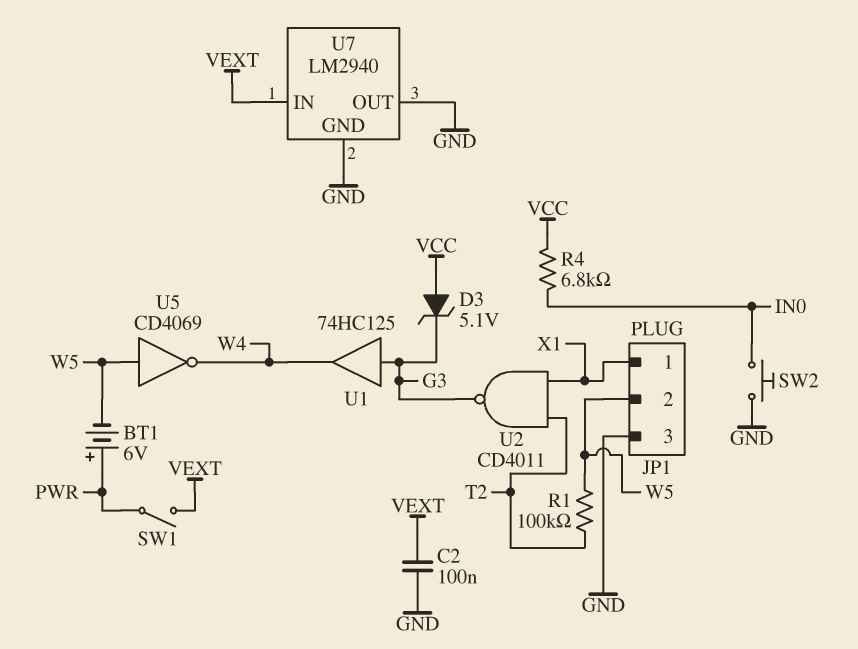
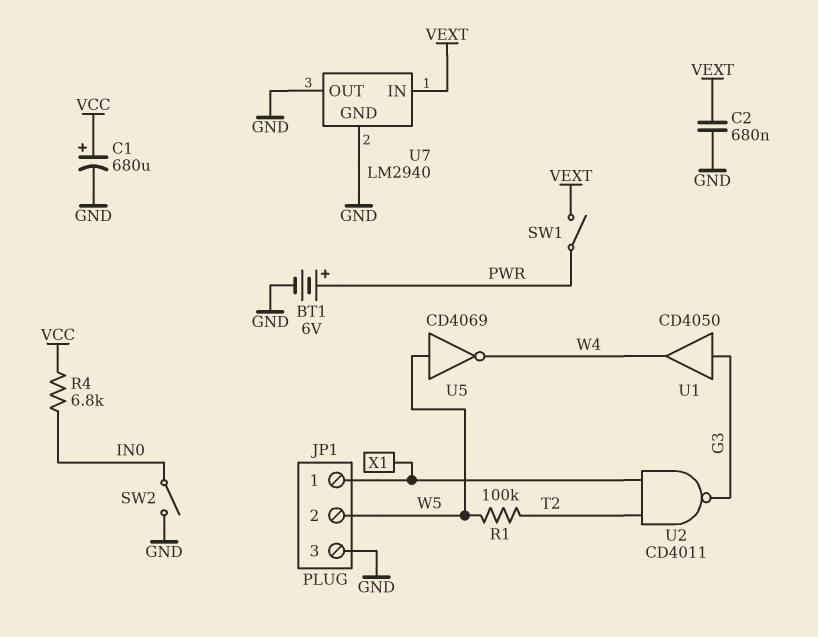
BT1: 6V (plus PWR, minus W5) -> 6V (plus PWR, minus GND)
C1: none -> 680uF (plus VCC, minus GND)
C2: 100nF (GND, VEXT) -> 680nF (GND, VEXT)
D3: zener 5.1V (A VCC, K G3) -> none
SW2: button (GND, IN0) -> switch (GND, IN0)
U1: buffer 74HC125 (in G3, out W4) -> buffer CD4050 (in G3, out W4)

